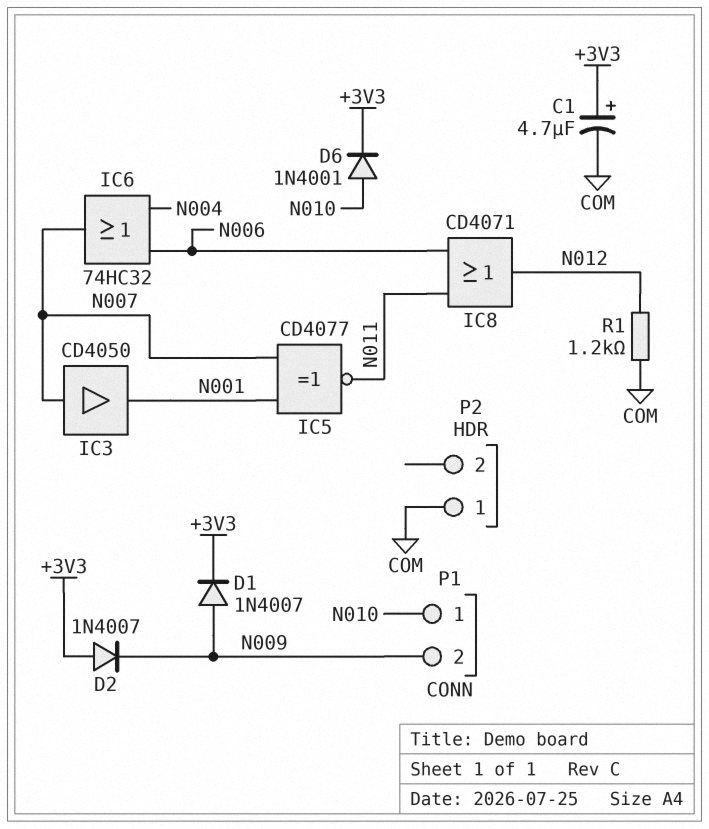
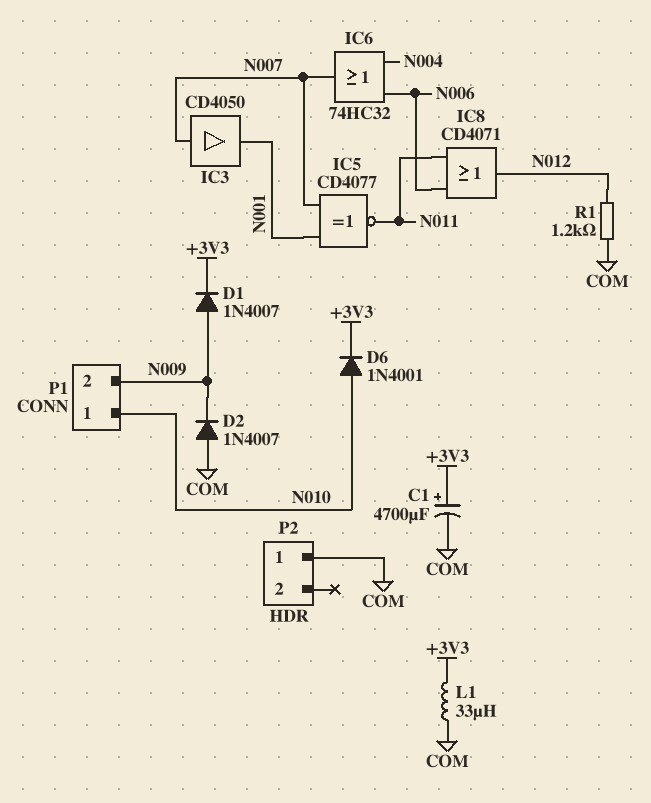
C1: 4.7uF (plus +3V3, minus COM) -> 4700uF (plus +3V3, minus COM)
D2: diode 1N4007 (A +3V3, K N009) -> diode 1N4007 (A COM, K N009)
L1: none -> 33uH (+3V3, COM)

